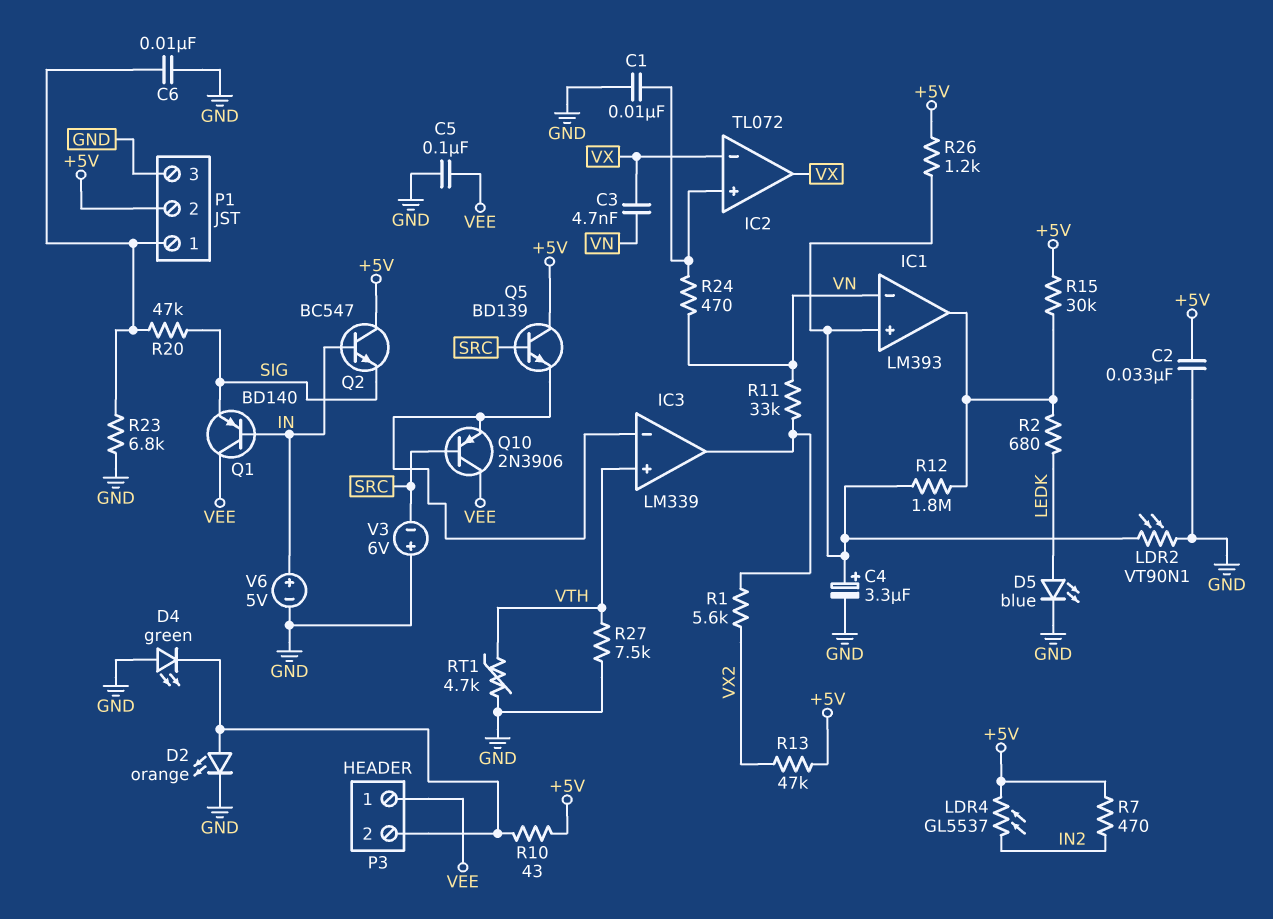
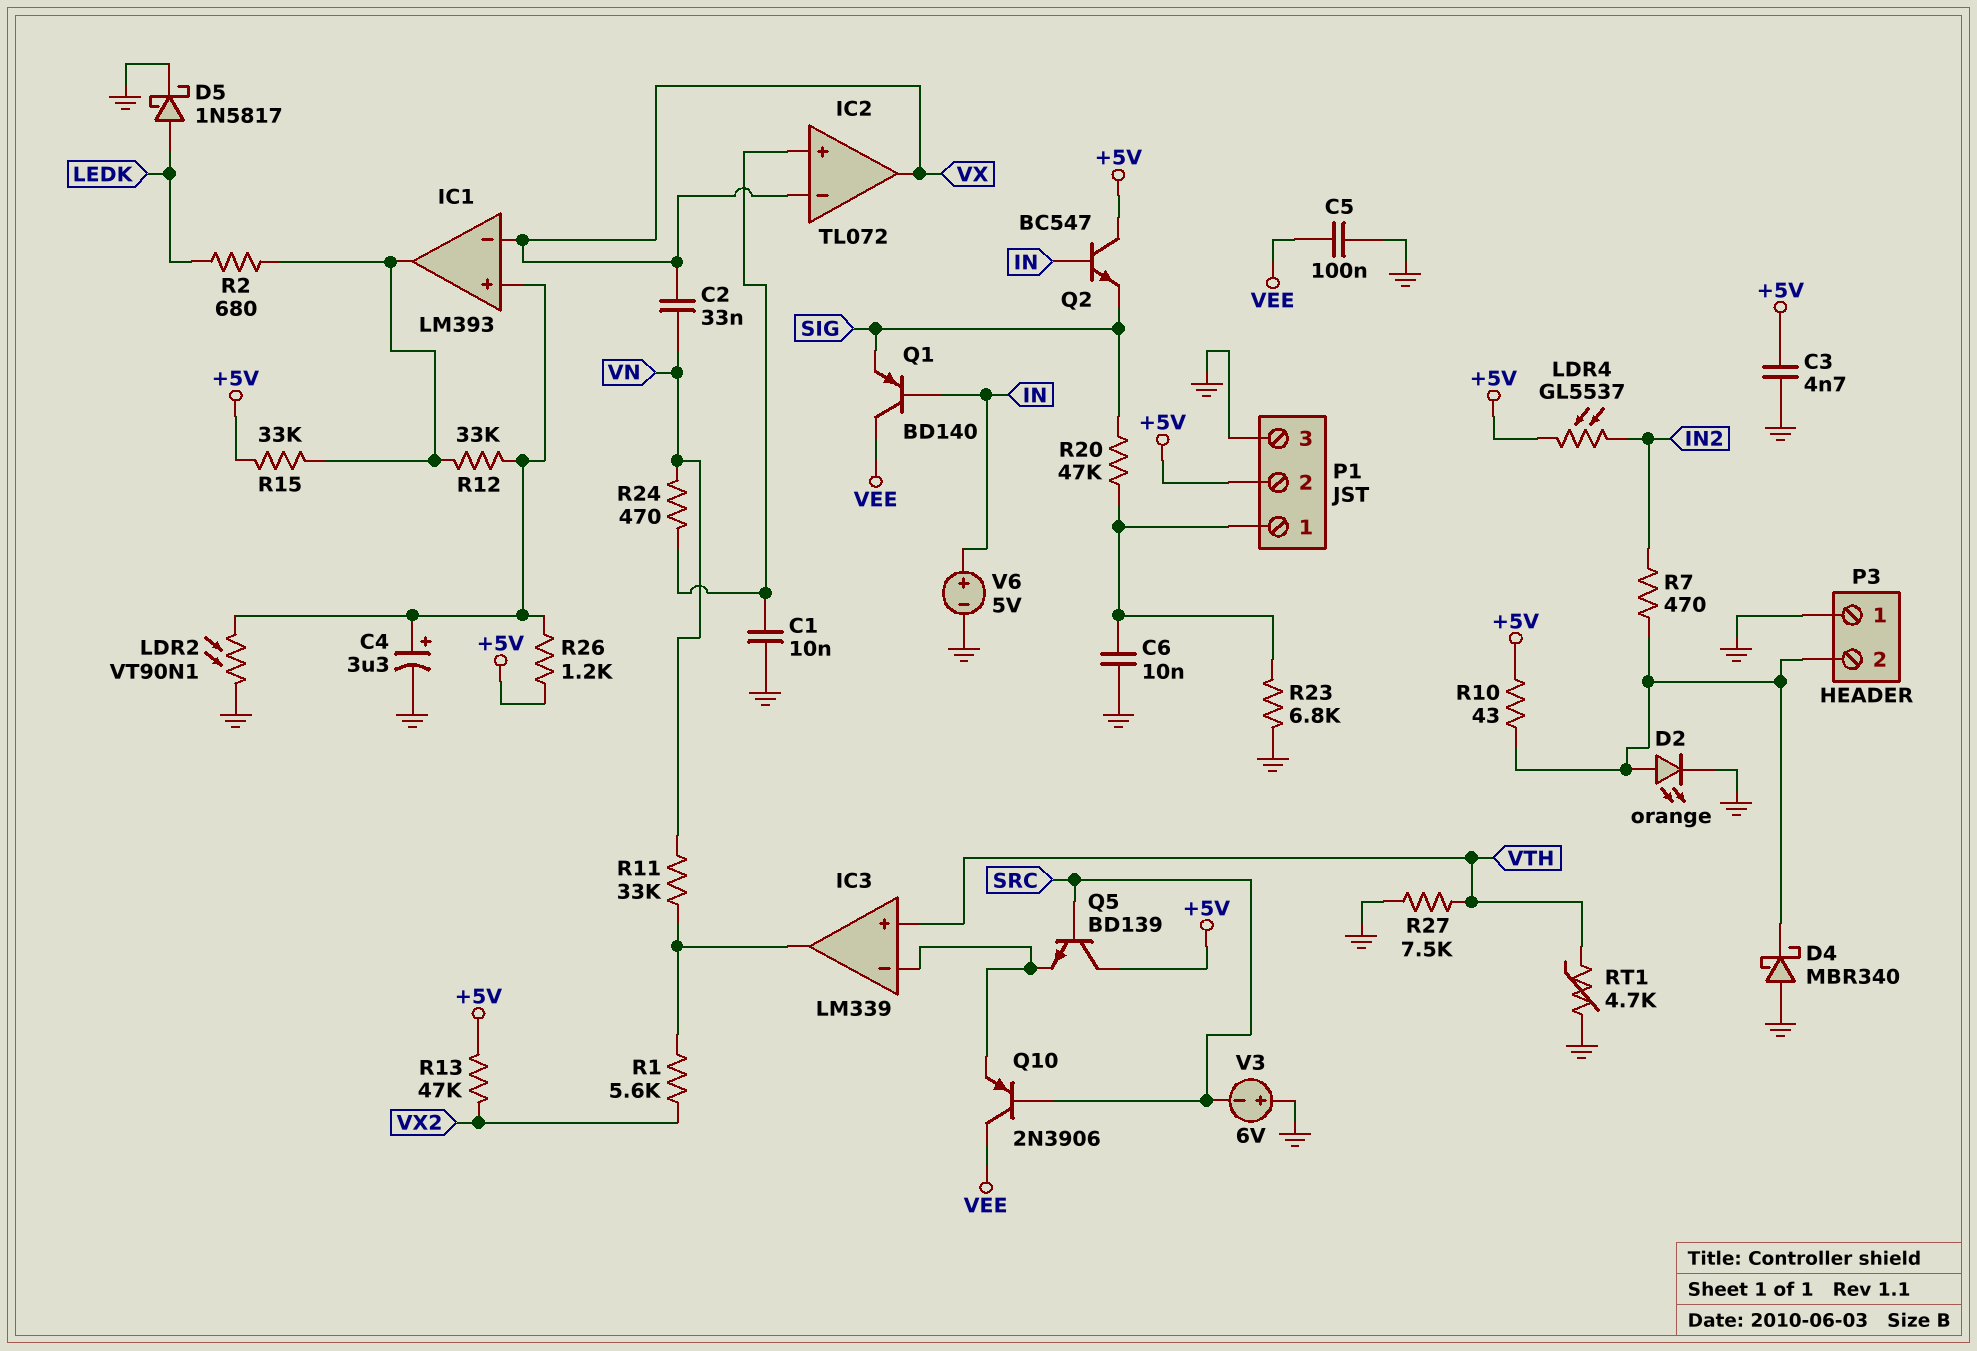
C2: 33nF (+5V, GND) -> 33nF (VN, VX)
C3: 4.7nF (VN, VX) -> 4.7nF (+5V, GND)
D4: LED green (A GND, K P3/2) -> schottky MBR340 (A GND, K P3/2)
D5: LED blue (A LEDK, K GND) -> schottky 1N5817 (A LEDK, K GND)
IC1 pin in-: VN -> VX
P3 pin 1: VEE -> GND
R7: 470 (+5V, IN2) -> 470 (IN2, P3/2)
R12: 1.8M (IC1/in+, IC1/out) -> 33k (IC1/in+, IC1/out)
R15: 30k (+5V, IC1/out) -> 33k (+5V, IC1/out)

